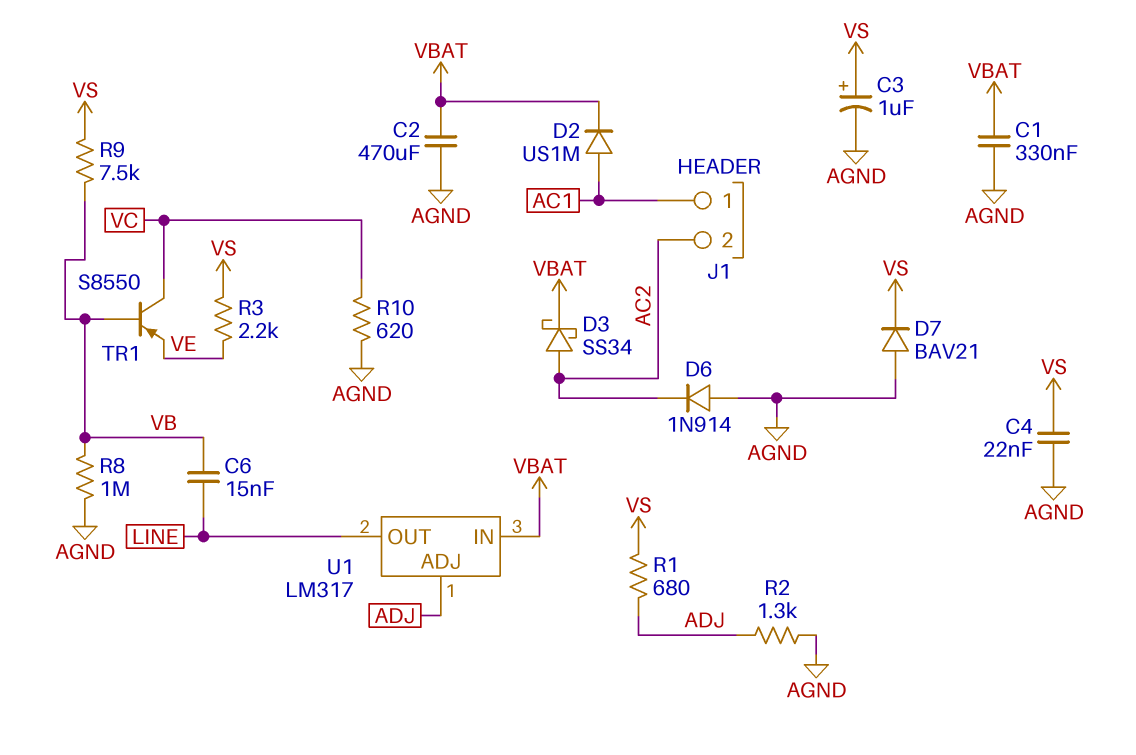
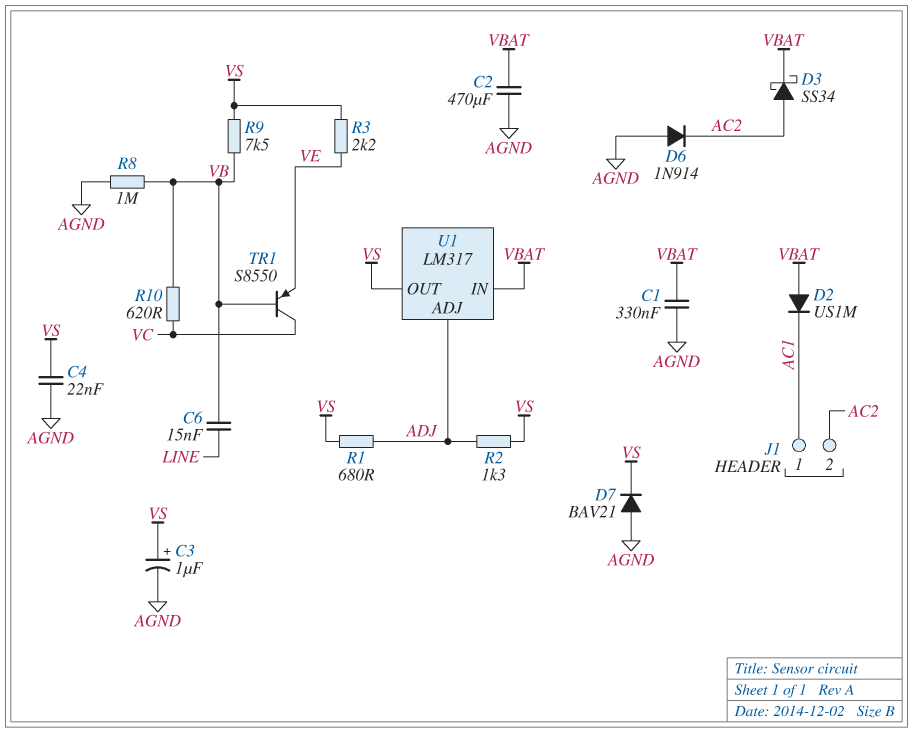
D2: diode US1M (A AC1, K VBAT) -> diode US1M (A VBAT, K AC1)
R2: 1.3k (ADJ, AGND) -> 1.3k (ADJ, VS)
R10: 620 (AGND, VC) -> 620 (VB, VC)
U1 pin OUT: LINE -> VS

